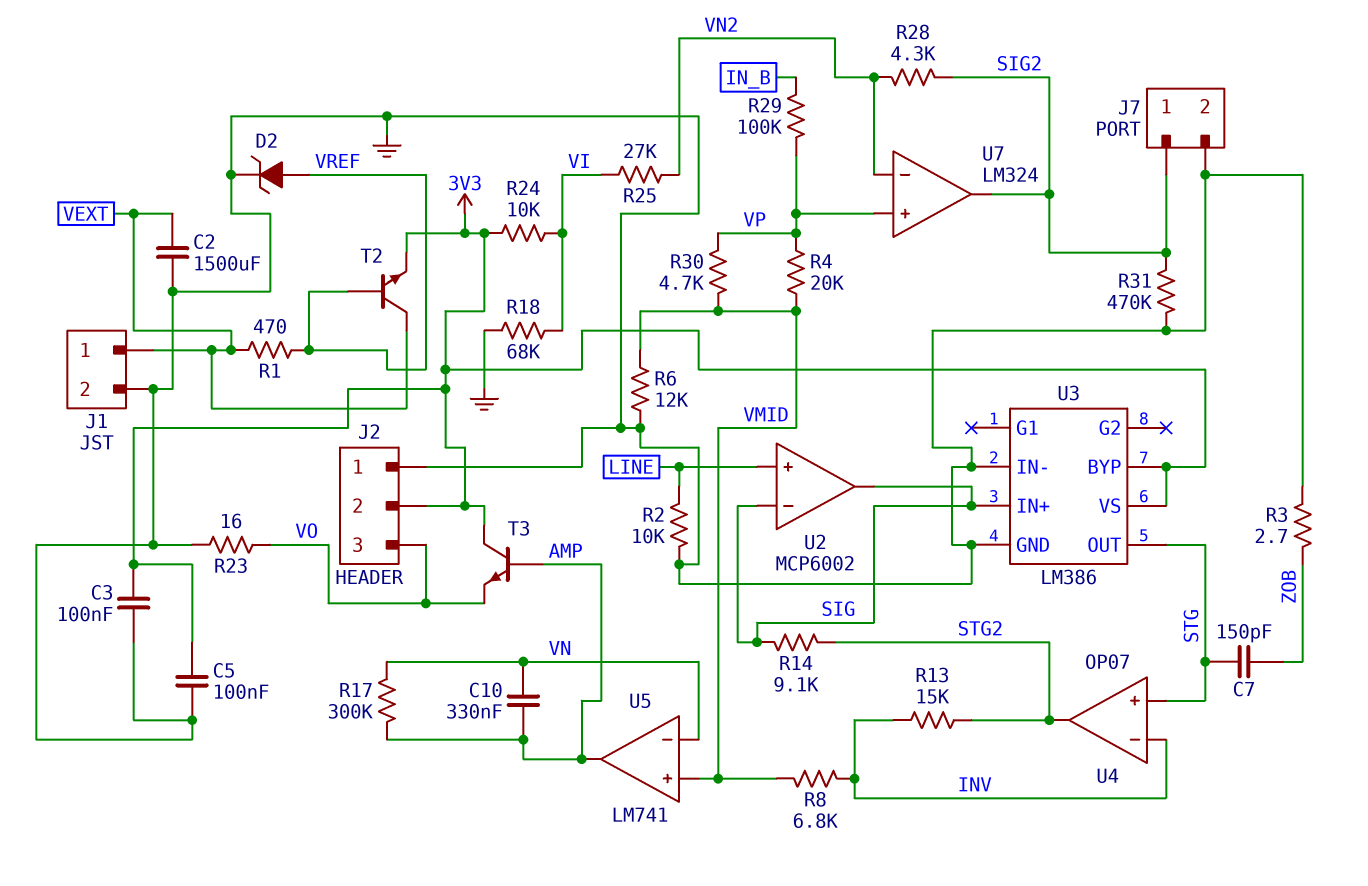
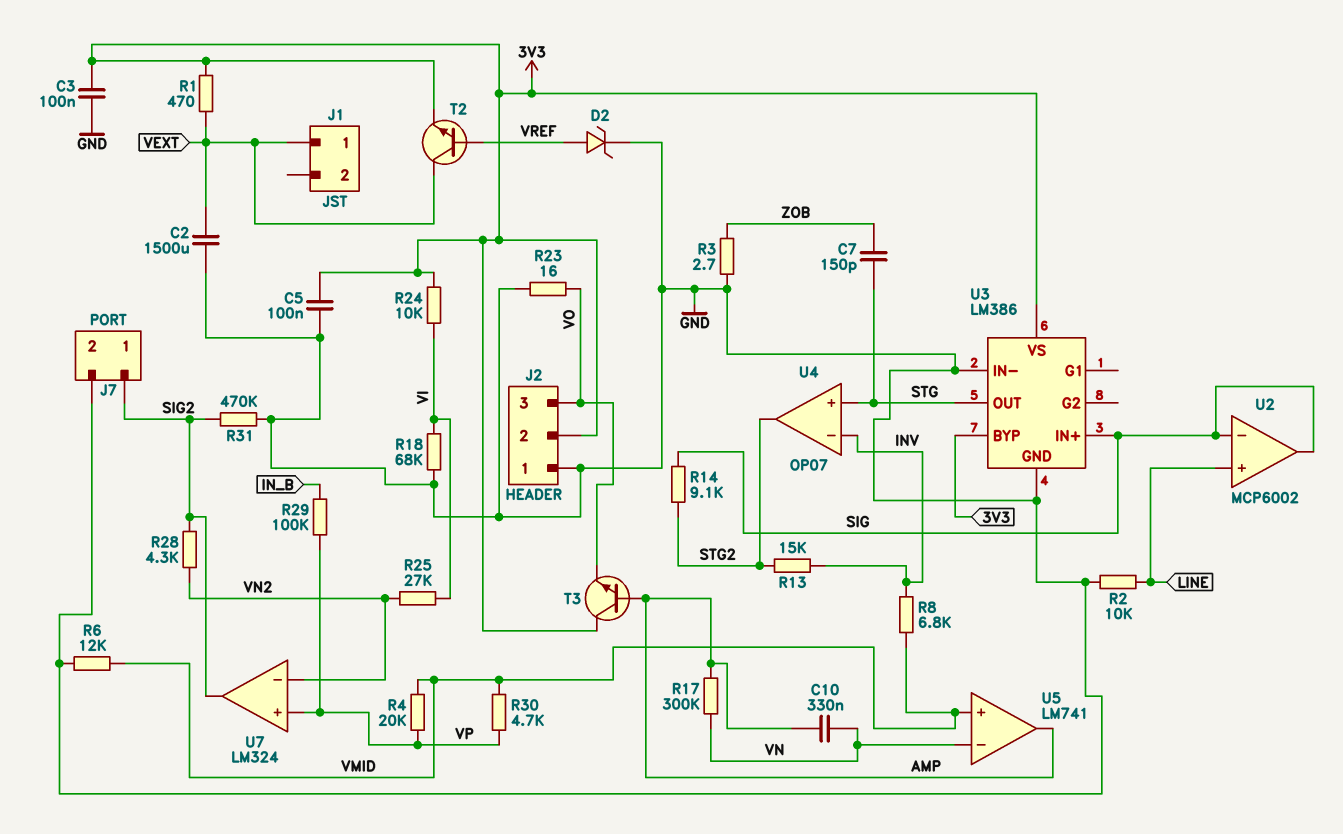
J1 pin 2: GND -> none
R1: 470 (VEXT, VREF) -> 470 (3V3, VEXT)

